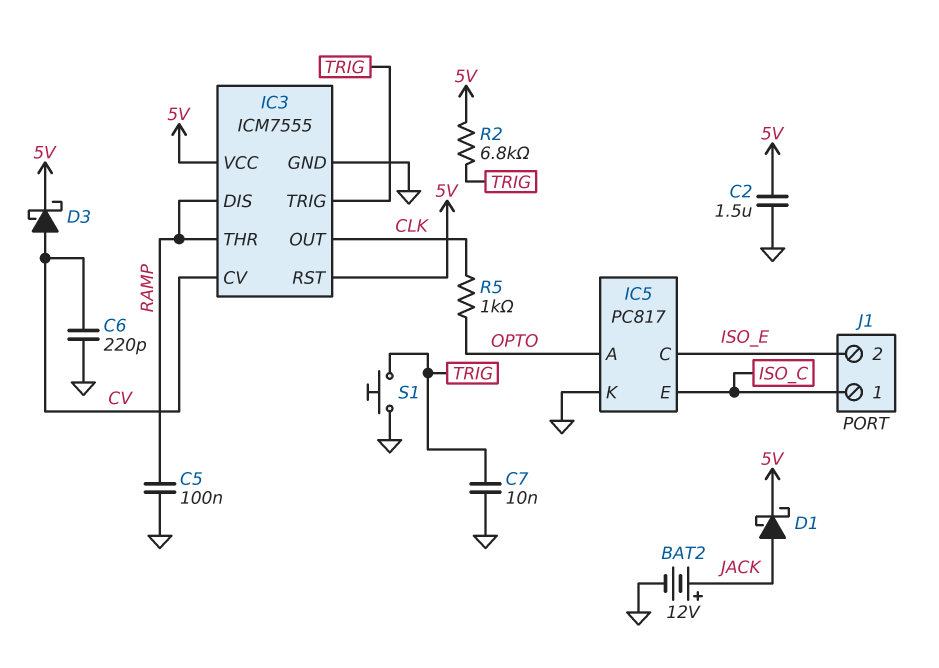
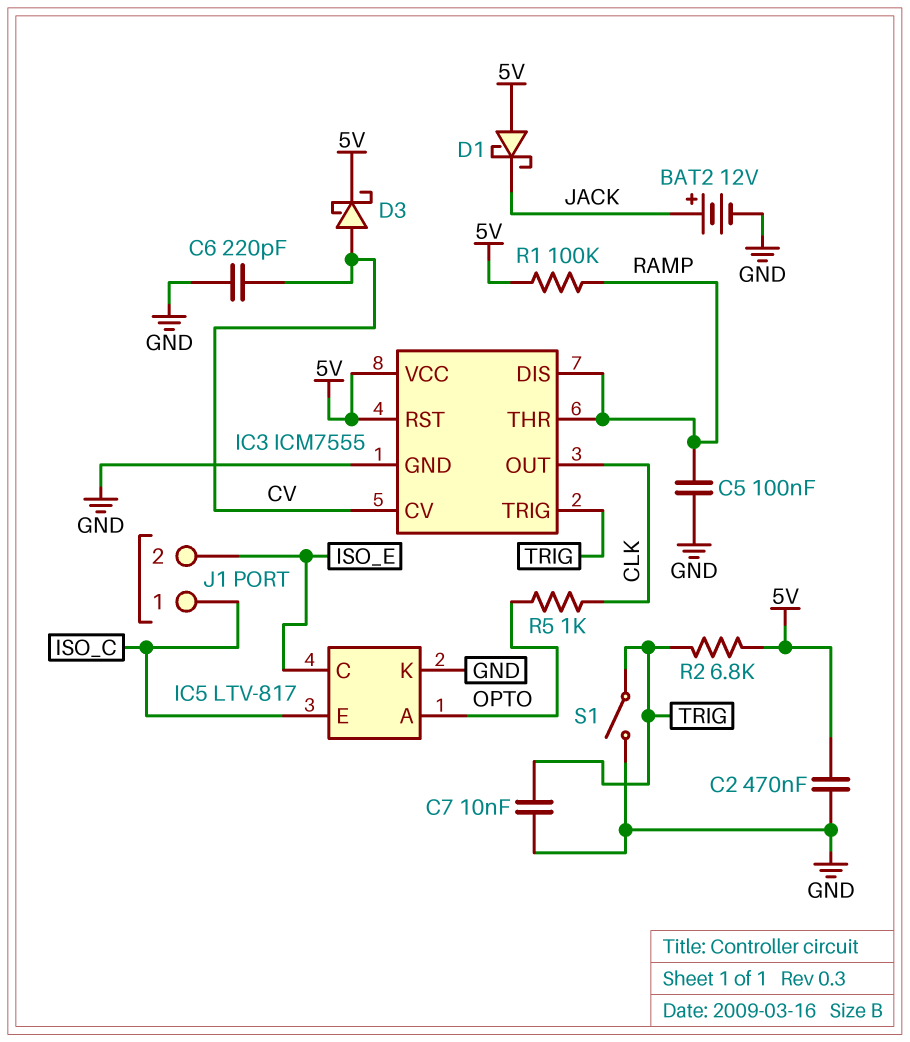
C2: 1.5uF (5V, GND) -> 470nF (5V, GND)
D1: schottky (A JACK, K 5V) -> schottky (A 5V, K JACK)
IC5: PC817 -> LTV-817
R1: none -> 100k (5V, RAMP)
S1: button (GND, TRIG) -> switch (GND, TRIG)

